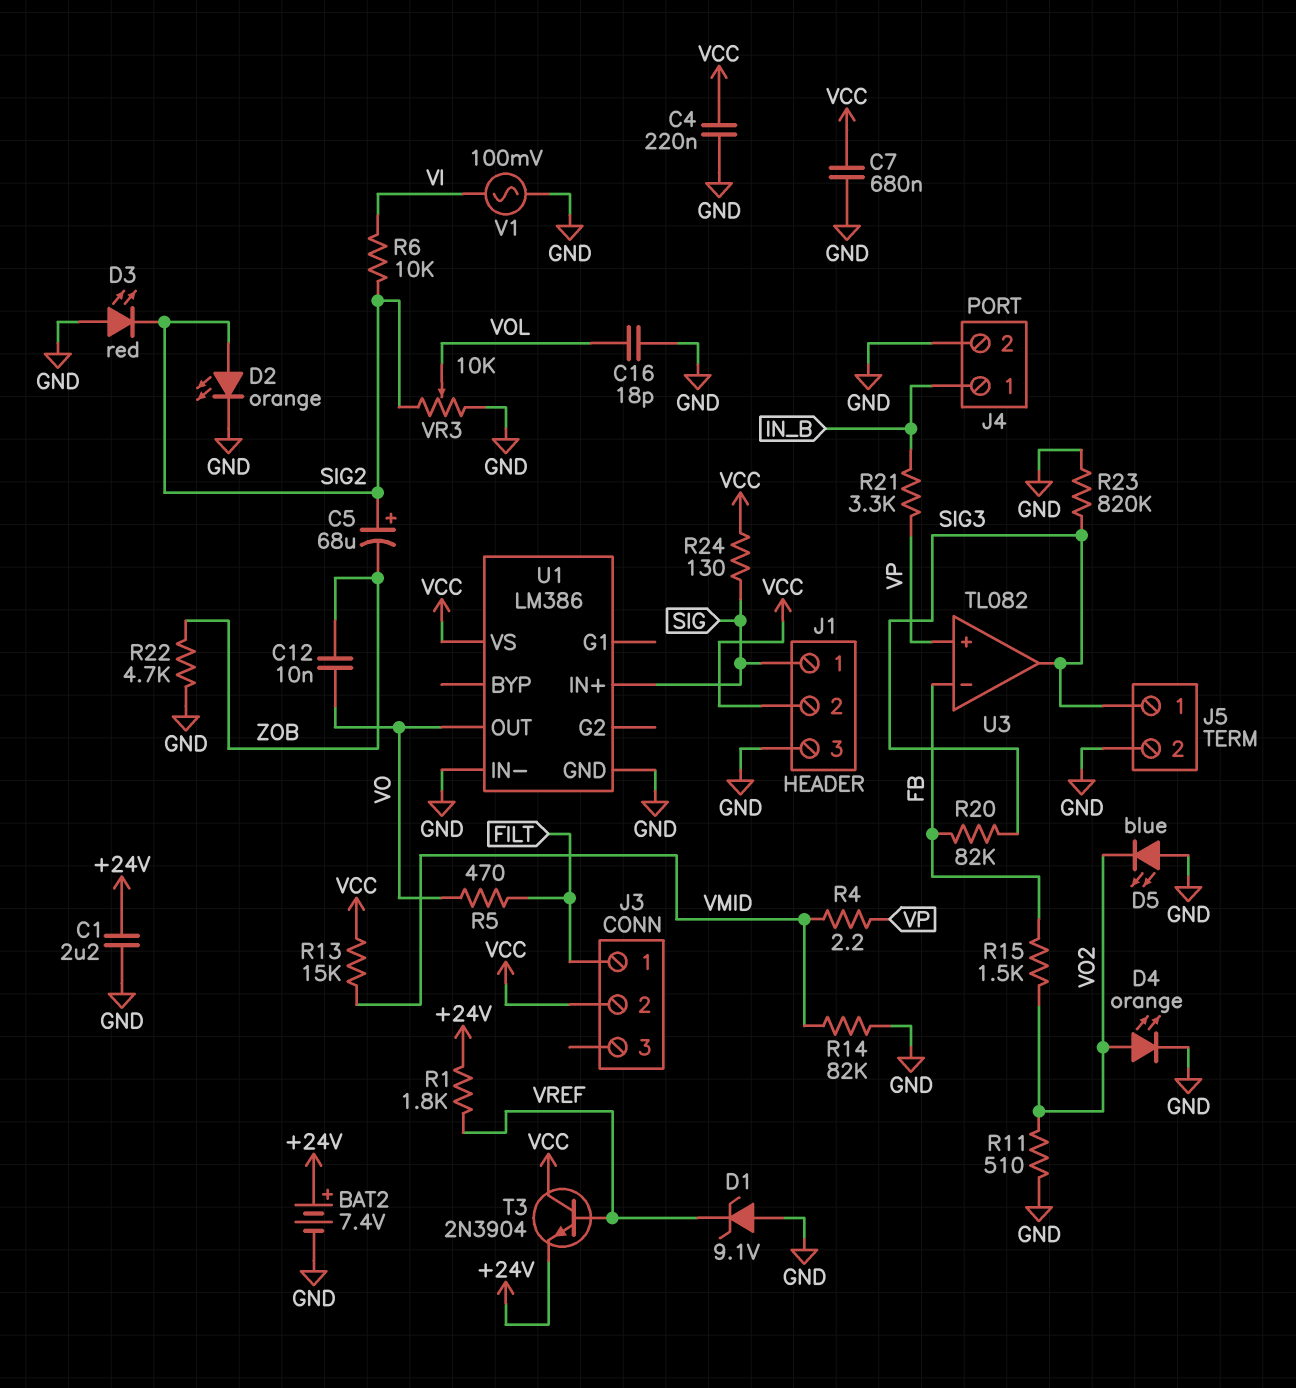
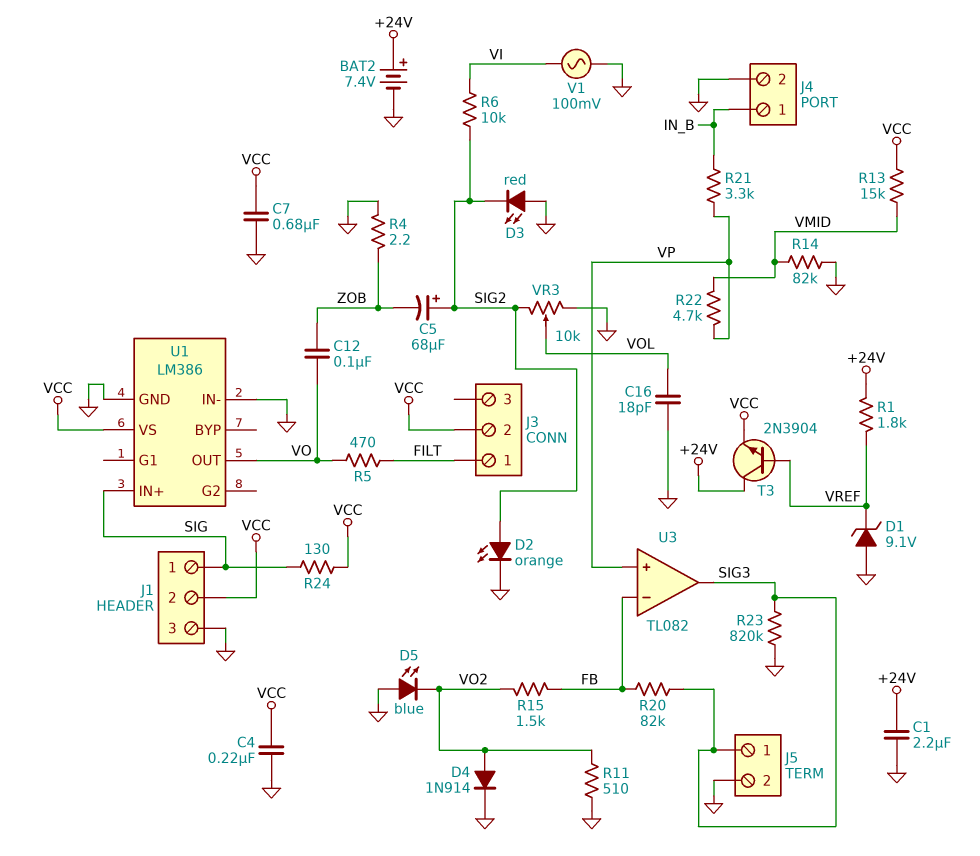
C12: 10nF (VO, ZOB) -> 100nF (VO, ZOB)
D4: LED orange (A VO2, K GND) -> diode 1N914 (A VO2, K GND)
R4: 2.2 (VMID, VP) -> 2.2 (GND, ZOB)
R22: 4.7k (GND, ZOB) -> 4.7k (VMID, VP)
T3: NPN 2N3904 (B VREF, C VCC, E +24V) -> NPN 2N3904 (B VREF, C +24V, E VCC)

